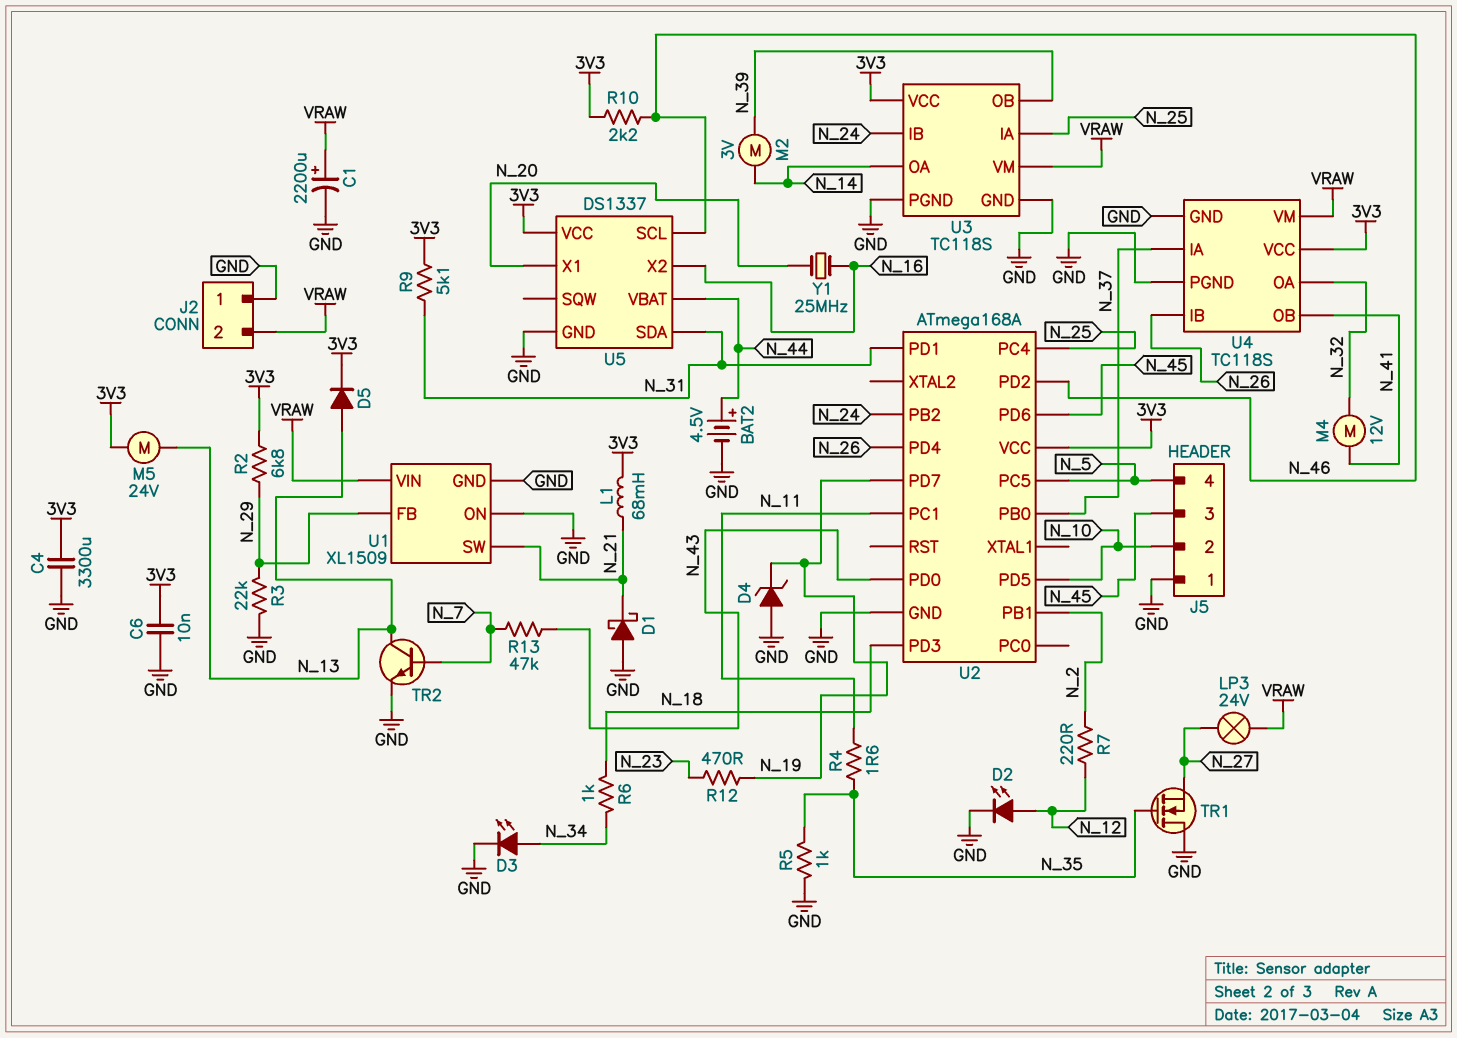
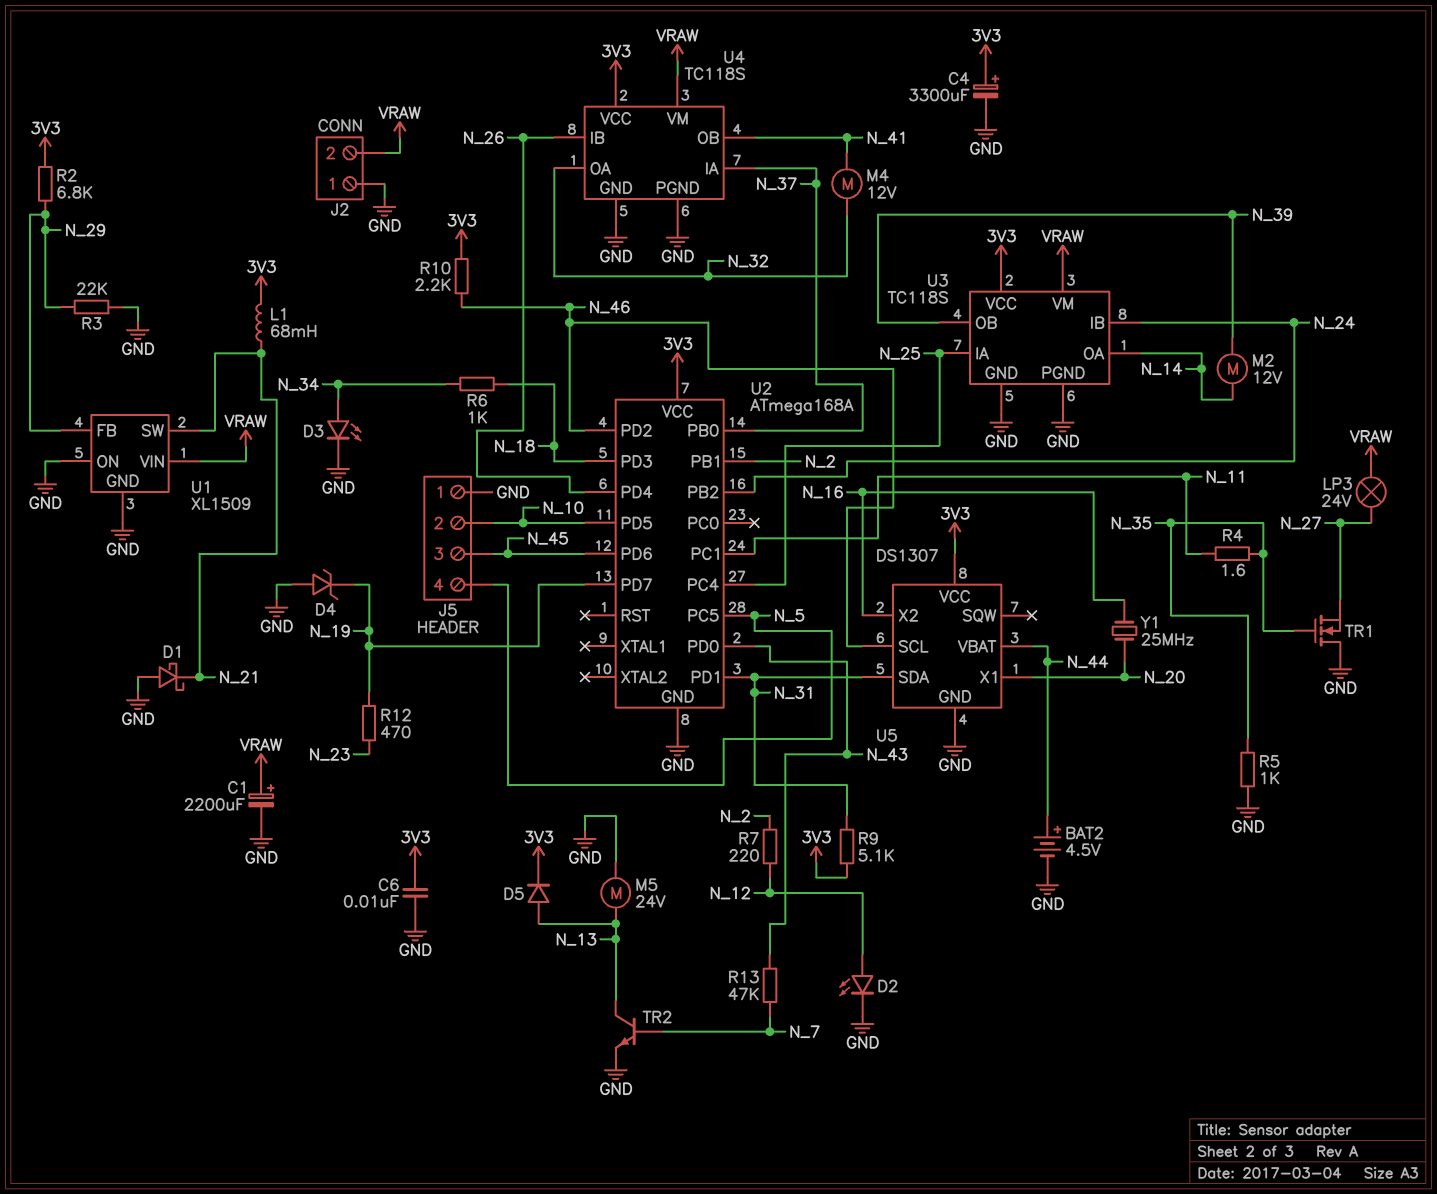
C4: 3300uF (3V3, GND) -> 3300uF (plus 3V3, minus GND)
M2: motor 3V (N_14, N_39) -> motor 12V (N_14, N_39)
M5: motor 24V (3V3, N_13) -> motor 24V (GND, N_13)
U5: DS1337 -> DS1307

